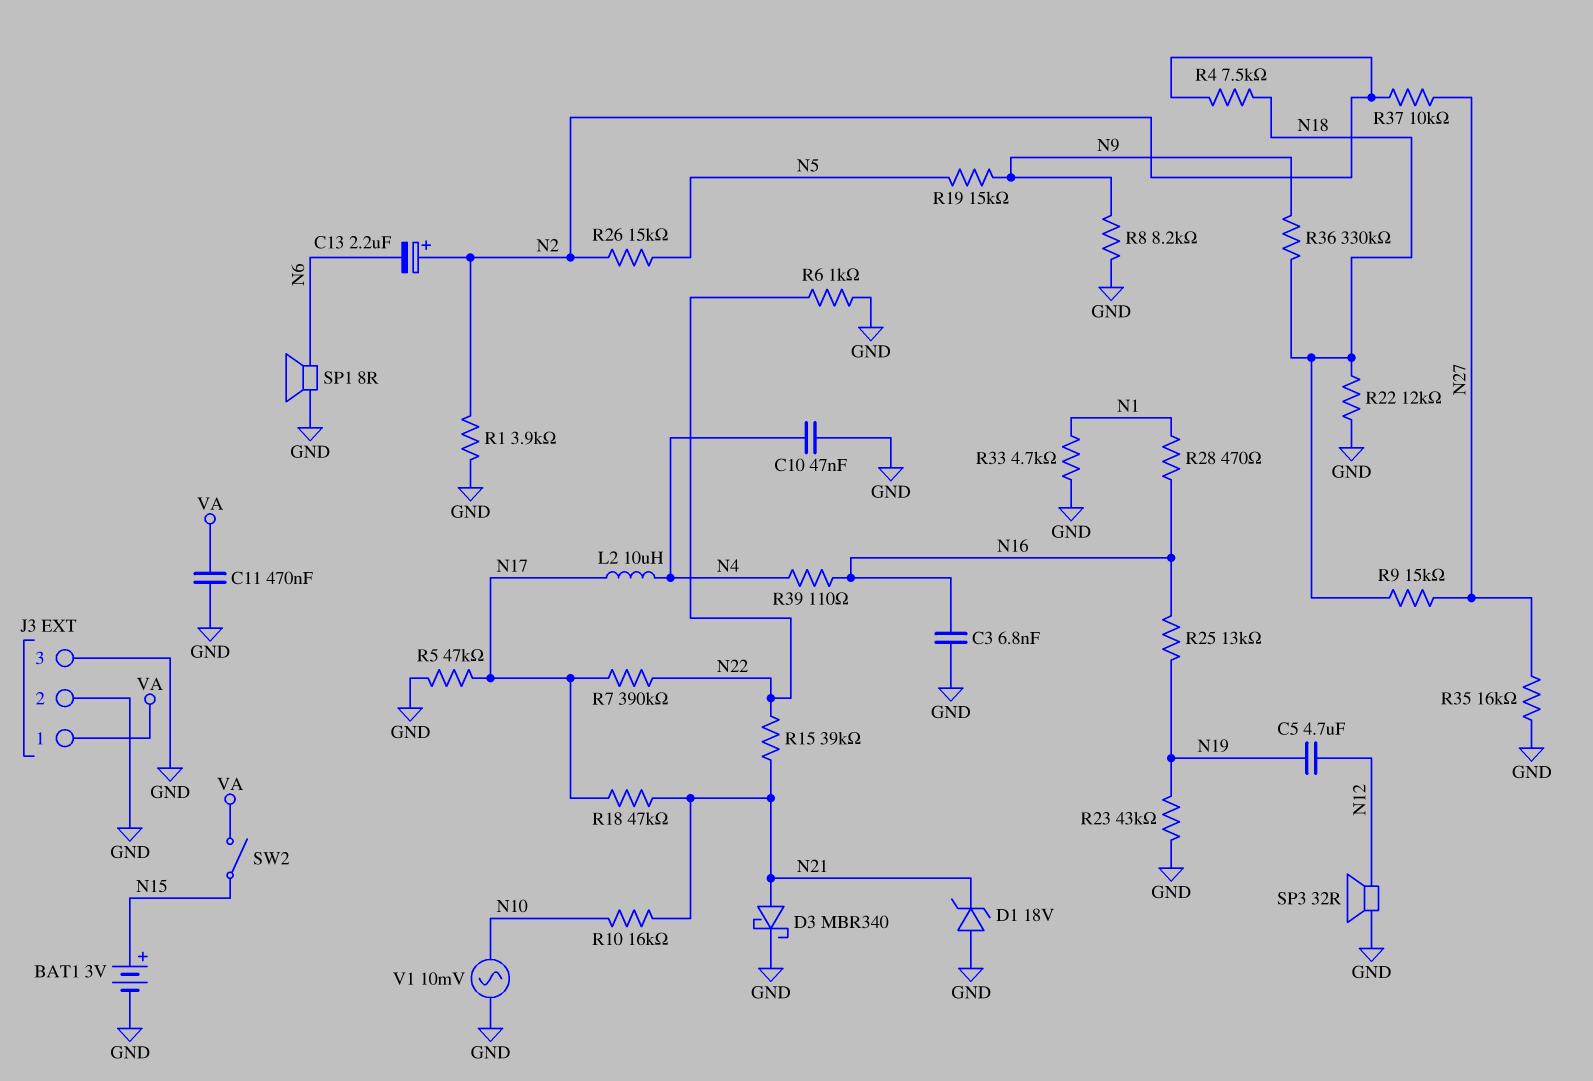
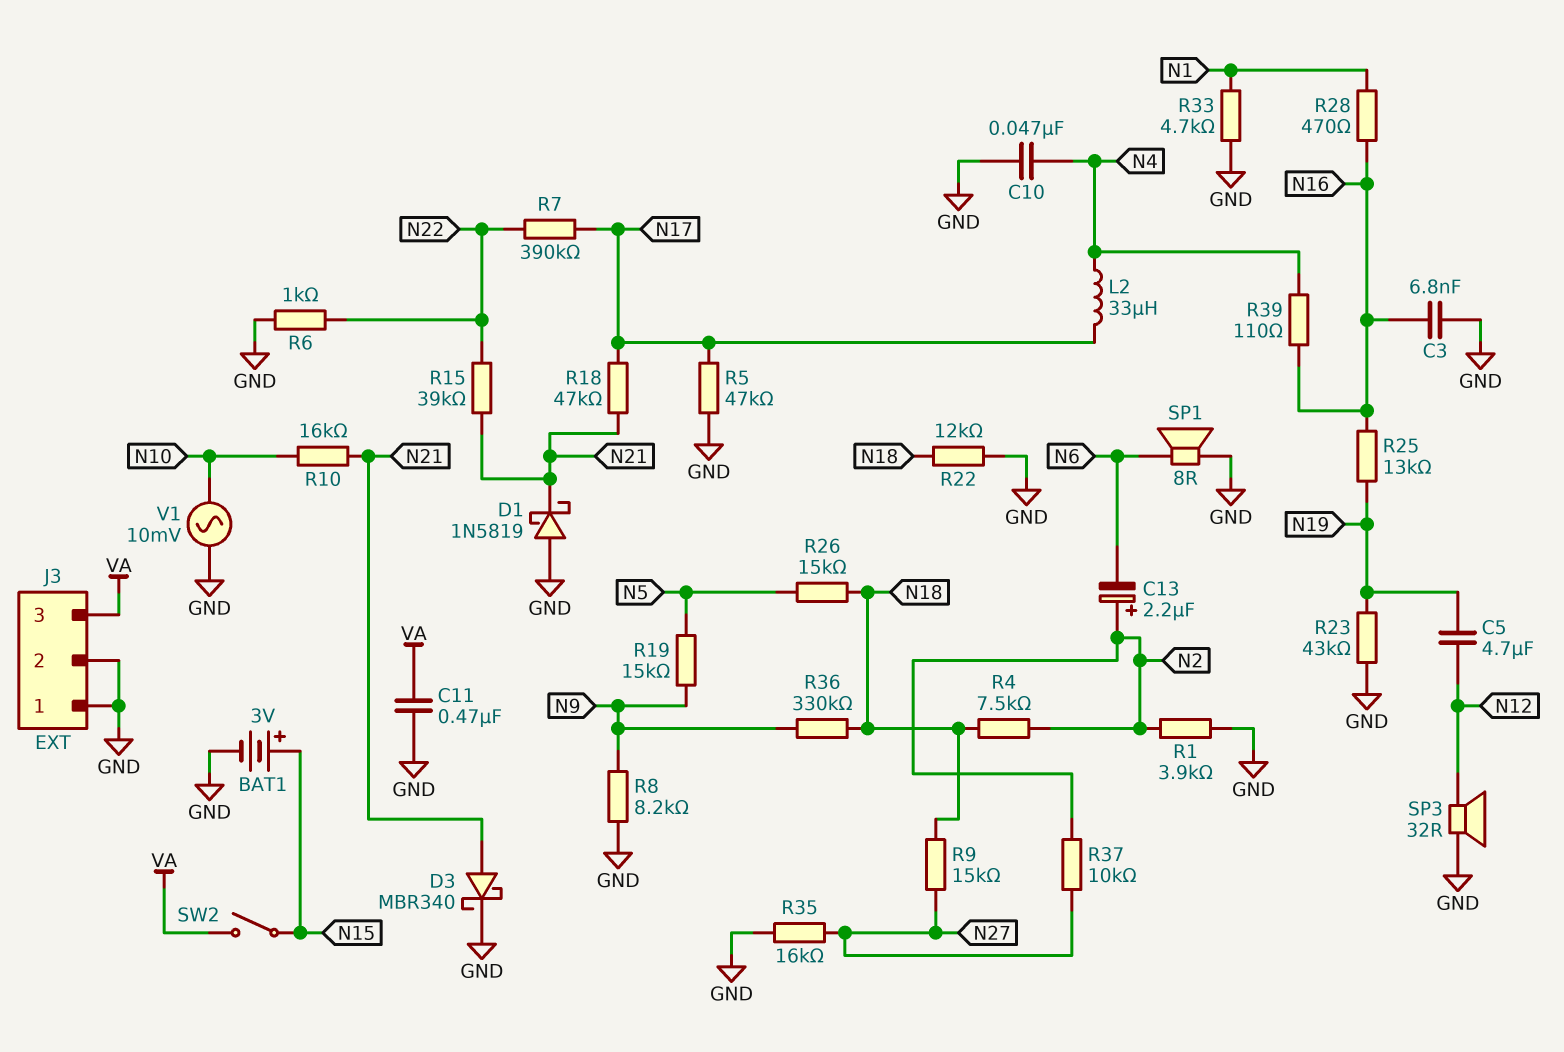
D1: zener 18V (A GND, K N21) -> schottky 1N5819 (A GND, K N21)
J3 pin 1: VA -> GND
J3 pin 3: GND -> VA
L2: 10uH (N4, N17) -> 33uH (N4, N17)
R26: 15k (N2, N5) -> 15k (N5, N18)

